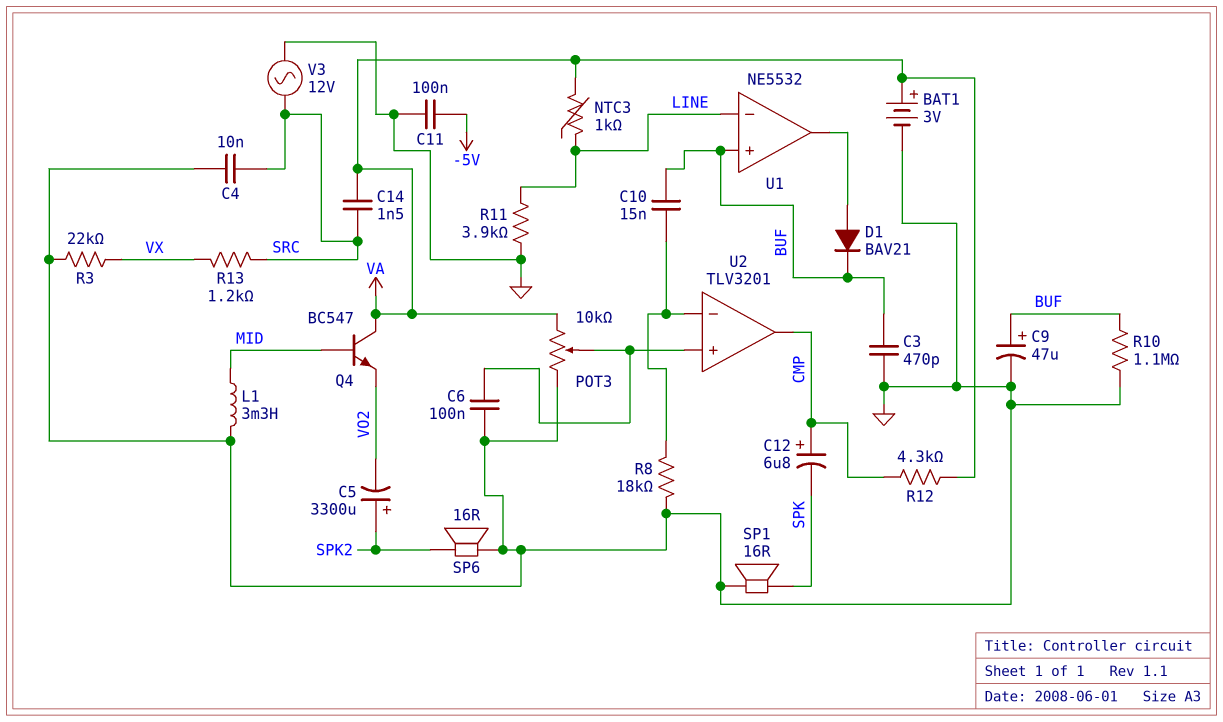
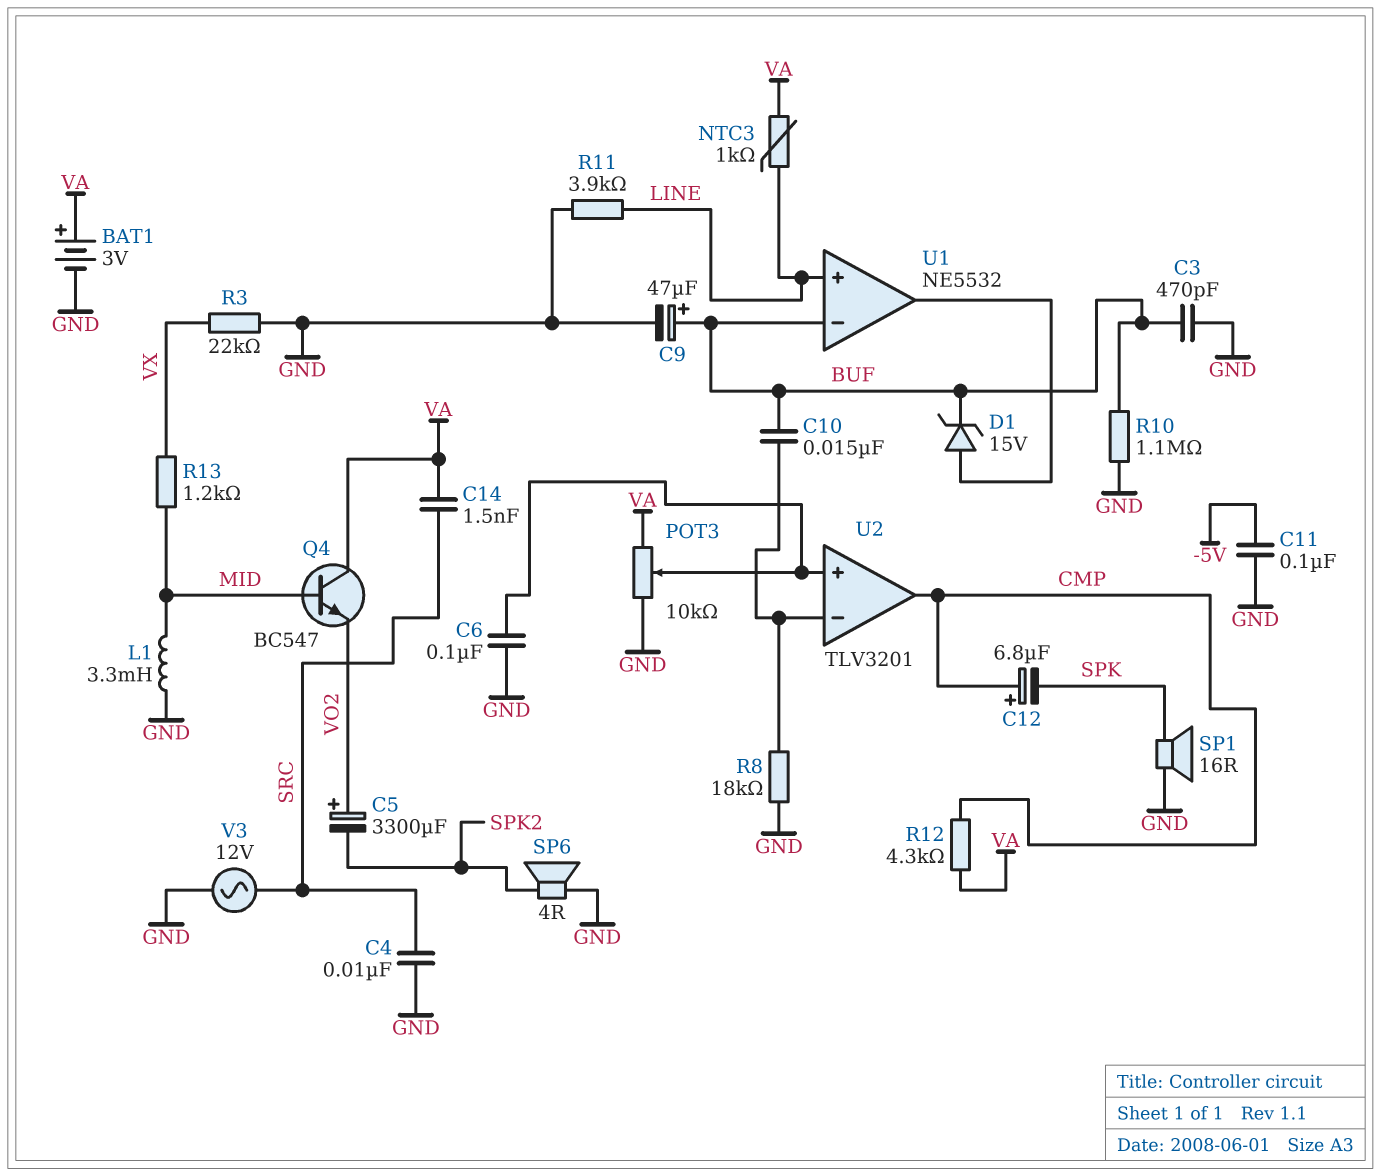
C5: 3300uF (plus SPK2, minus VO2) -> 3300uF (plus VO2, minus SPK2)
D1: diode BAV21 (A U1/out, K BUF) -> zener 15V (A U1/out, K BUF)
R13: 1.2k (SRC, VX) -> 1.2k (MID, VX)
SP6: speaker 16R (GND, SPK2) -> speaker 4R (GND, SPK2)
U1 pin in+: BUF -> LINE
U1 pin in-: LINE -> BUF

